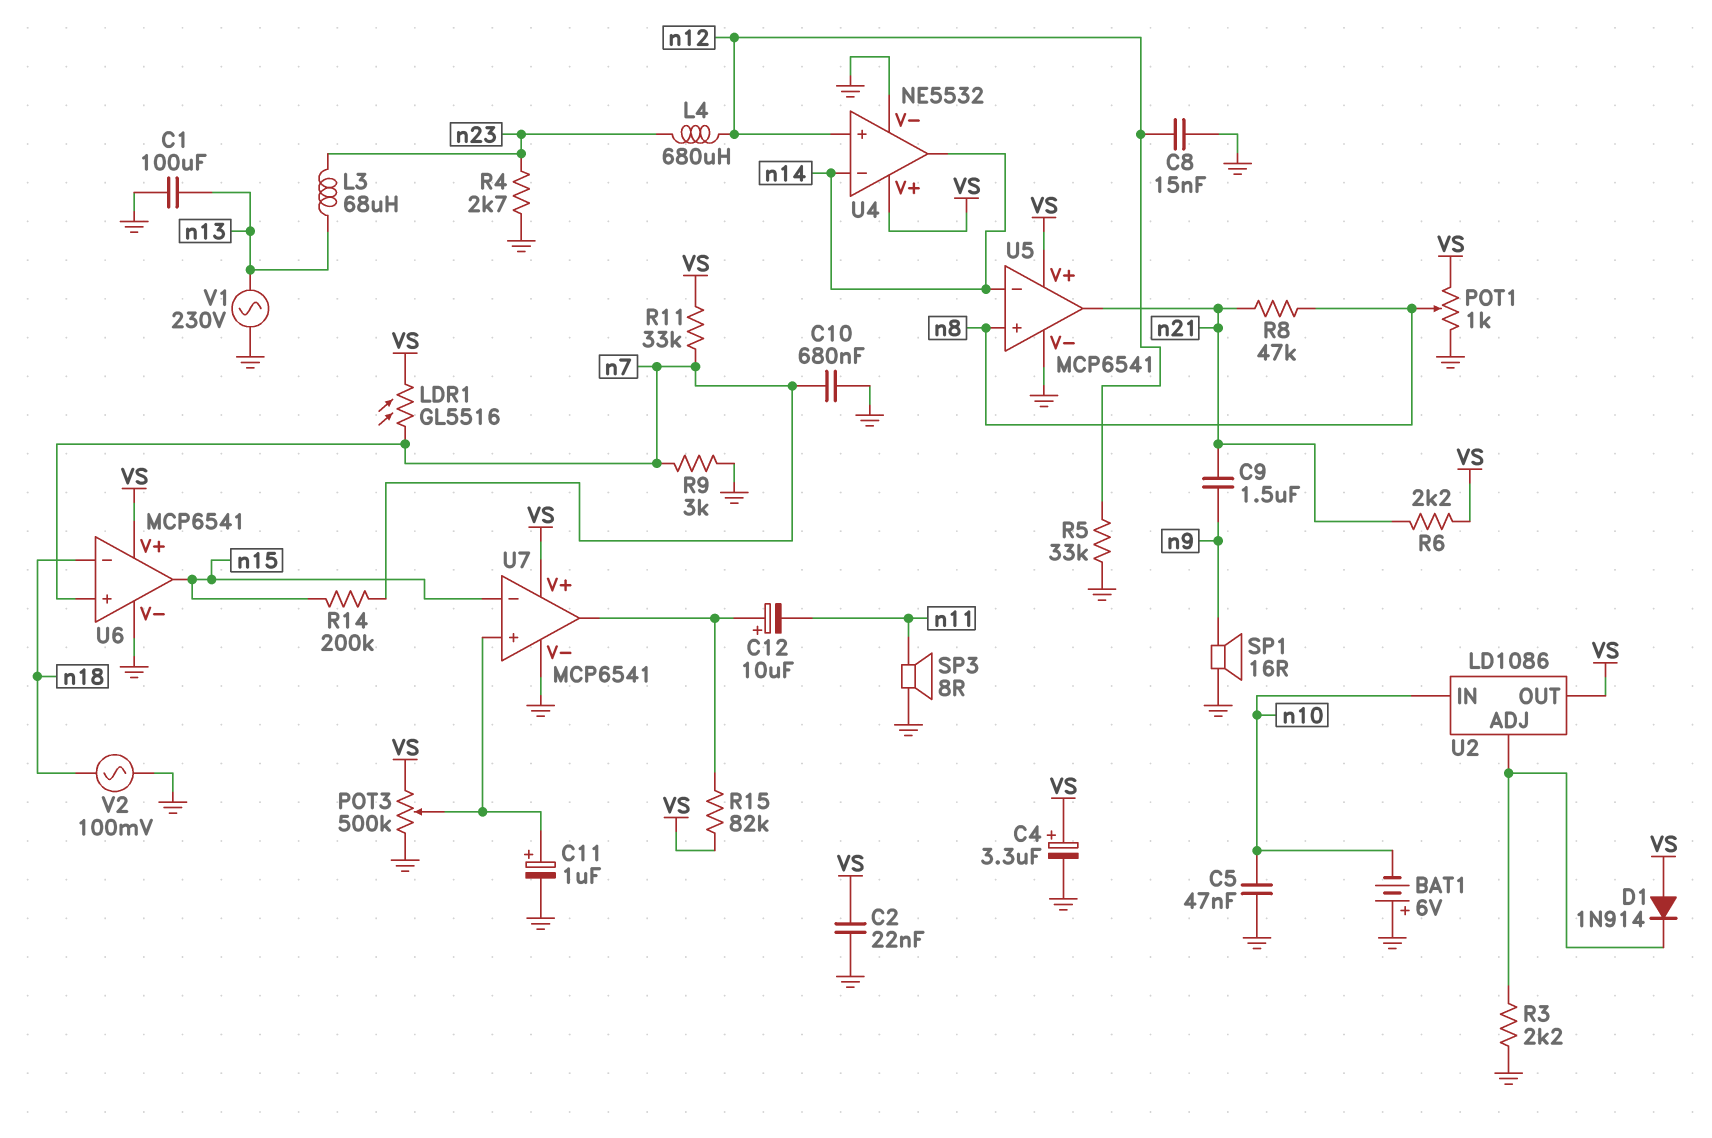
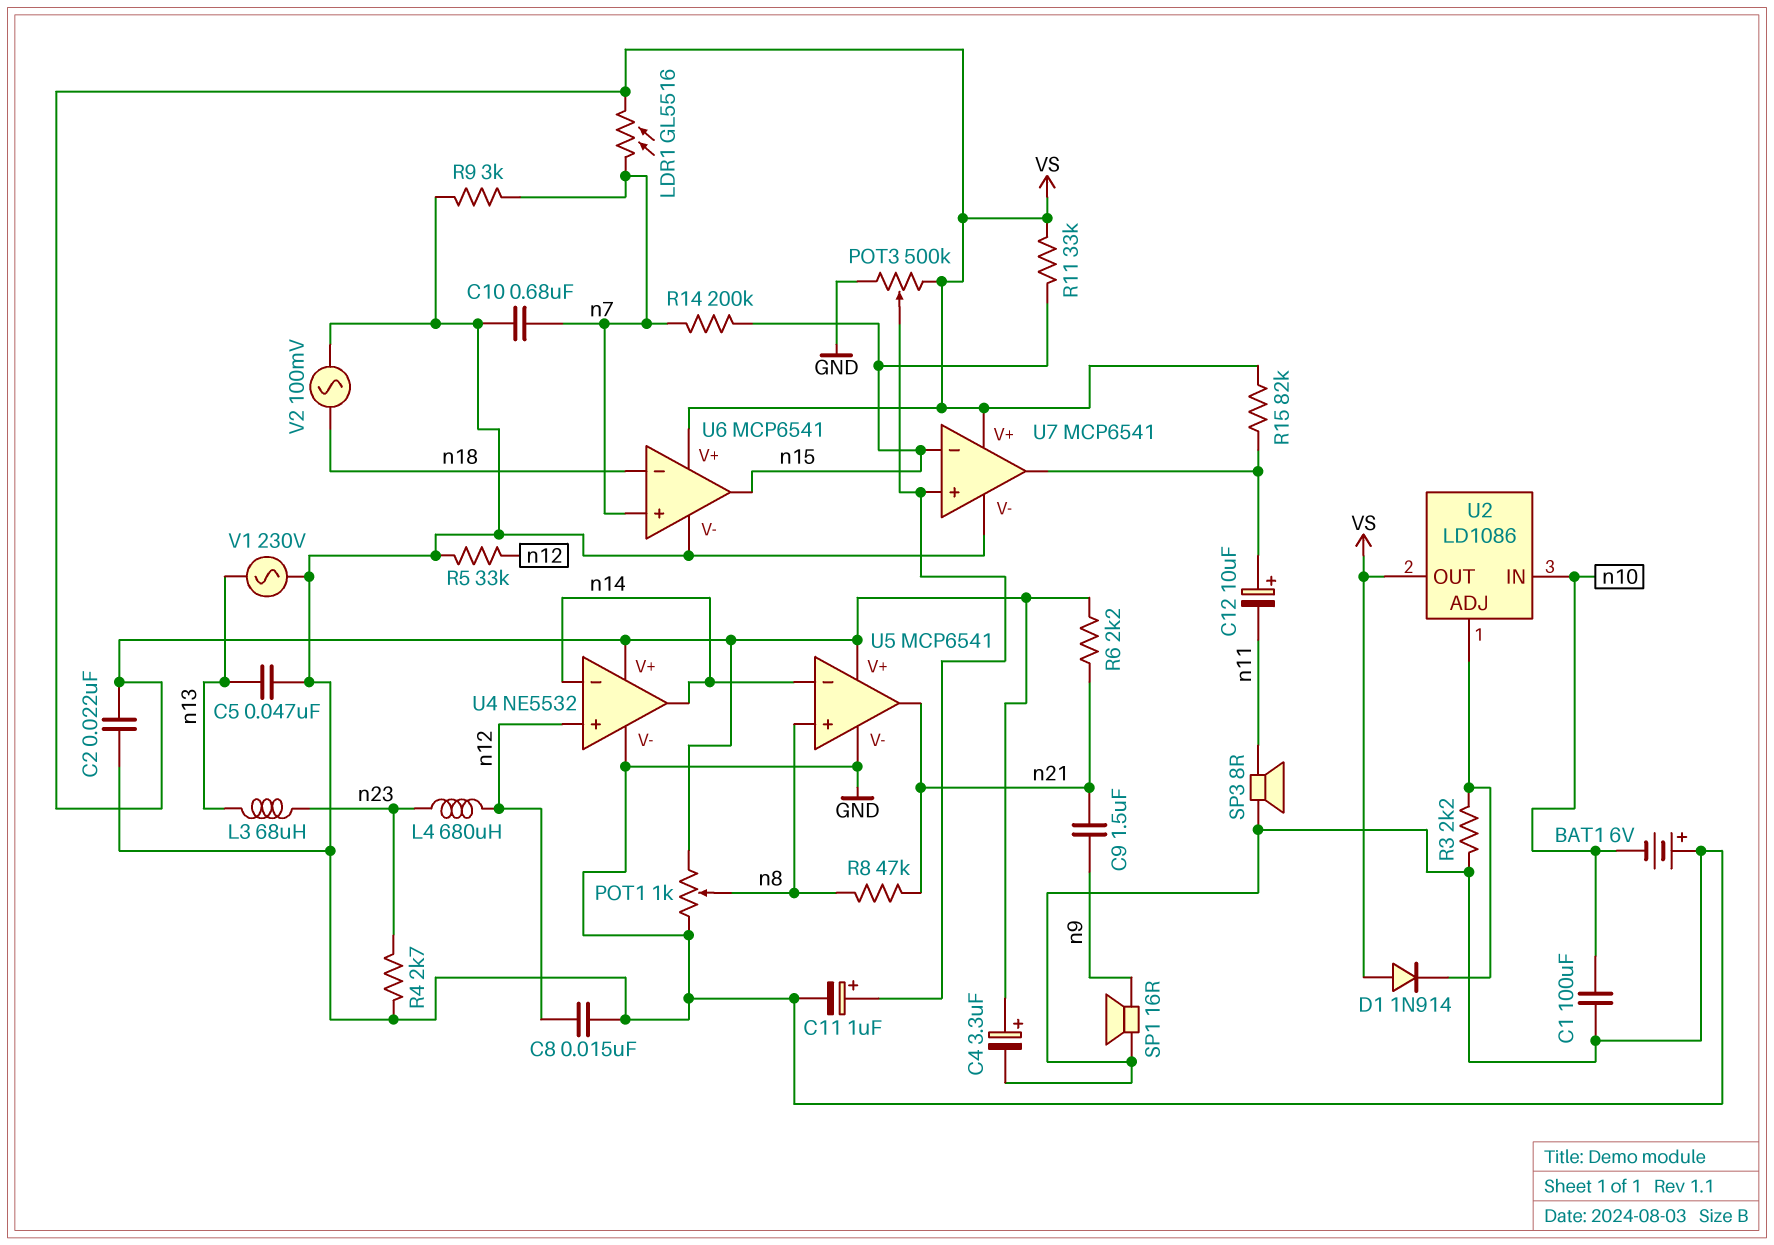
C1: 100uF (GND, n13) -> 100uF (GND, n10)
C5: 47nF (GND, n10) -> 47nF (GND, n13)
R11: 33k (VS, n7) -> 33k (VS, n15)

